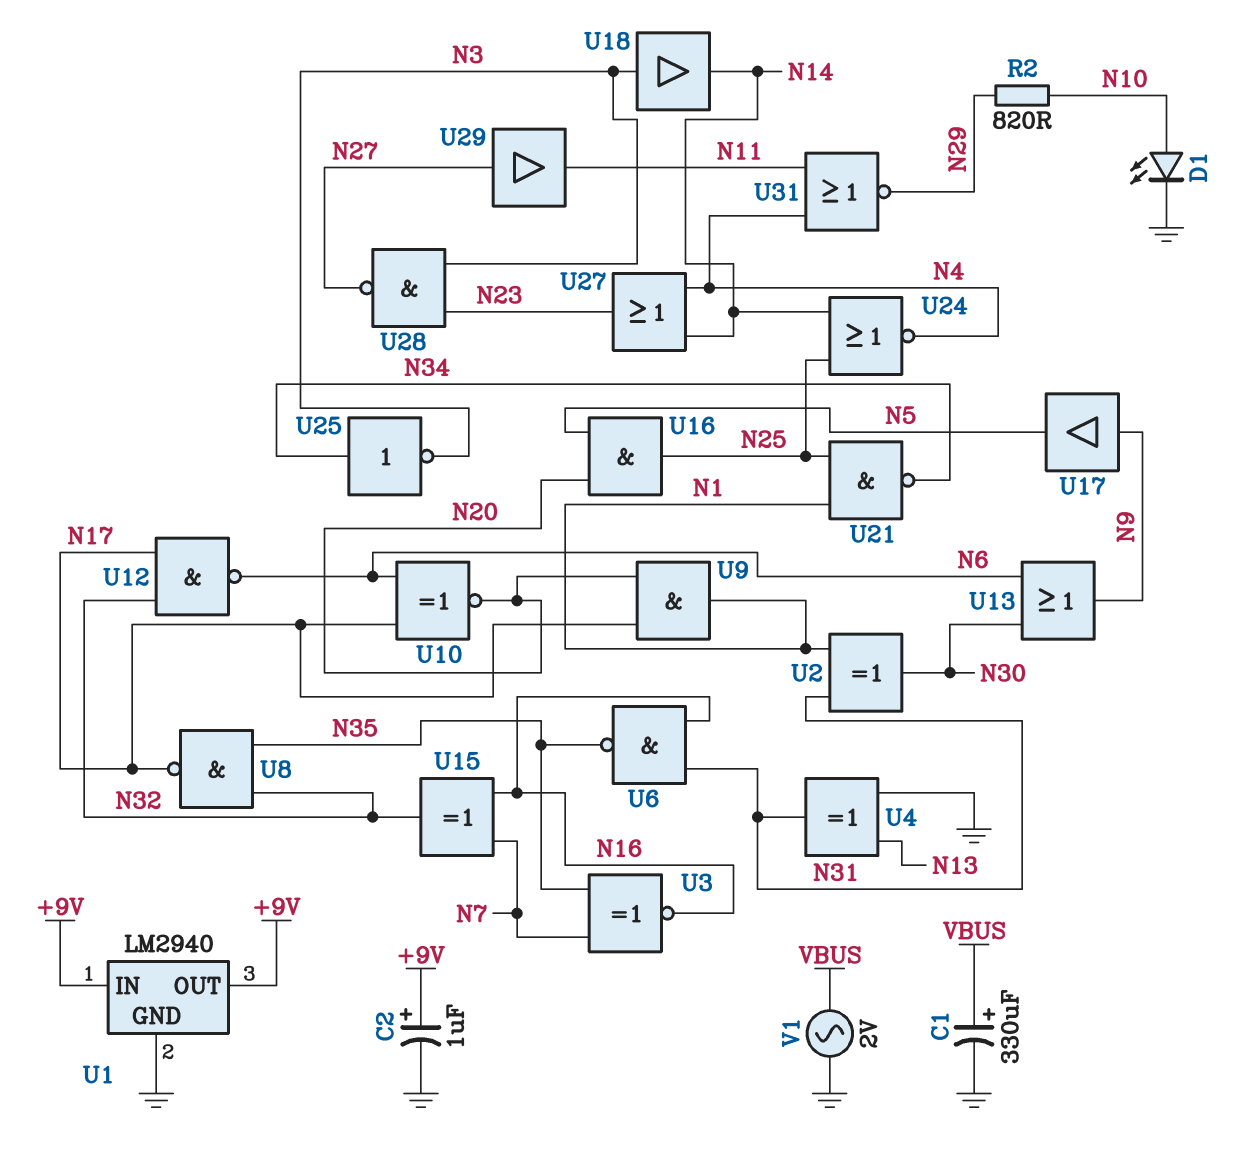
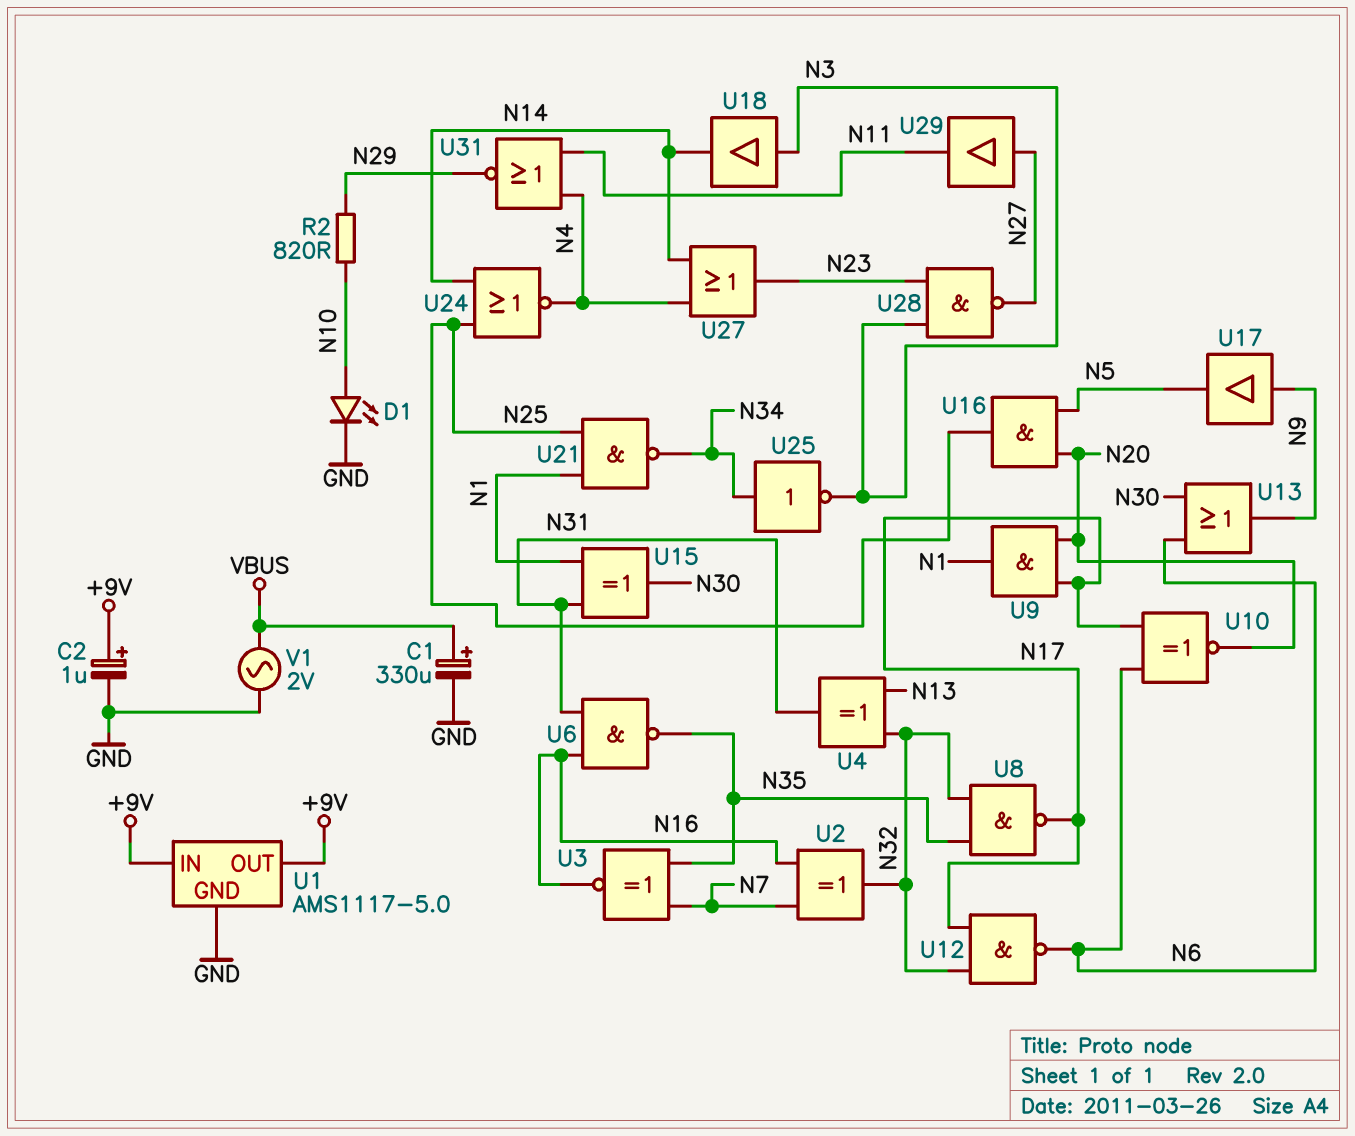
U1: LM2940 -> AMS1117-5.0
U2: XOR (in N1, in N31, out N30) -> XOR (in N7, in N16, out N32)
U4: XOR (in GND, in N13, out N31) -> XOR (in N13, in N32, out N31)
U15: XOR (in N7, in N16, out N32) -> XOR (in N1, in N31, out N30)

